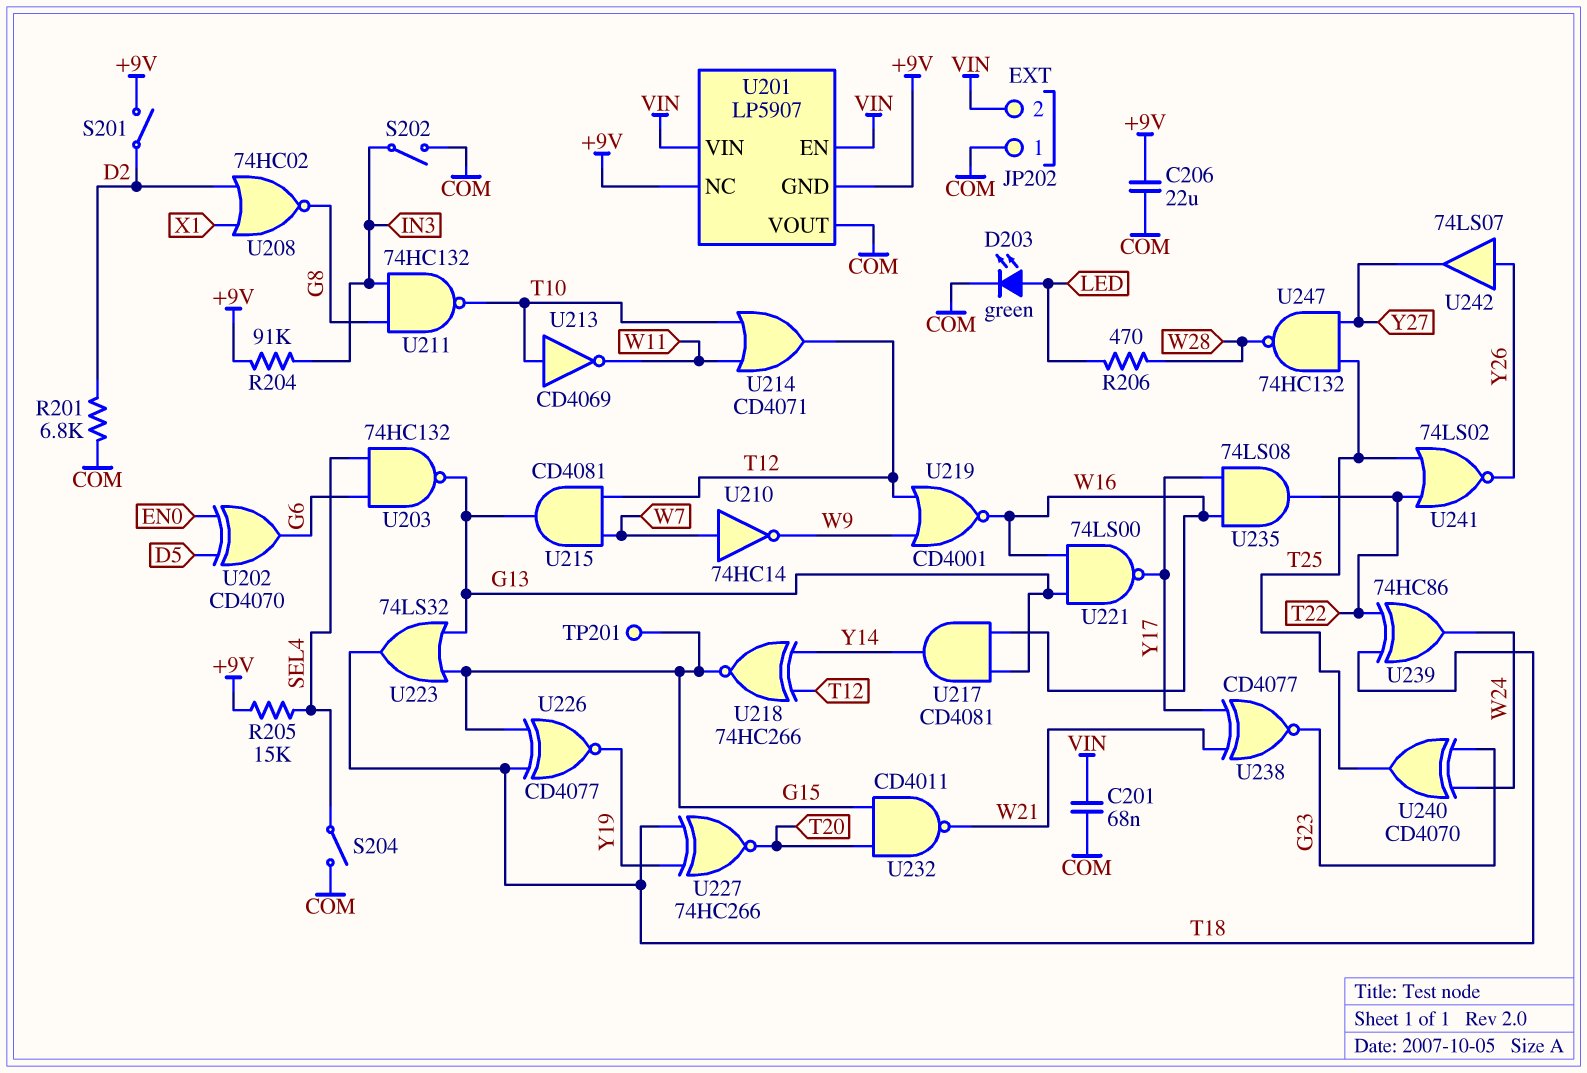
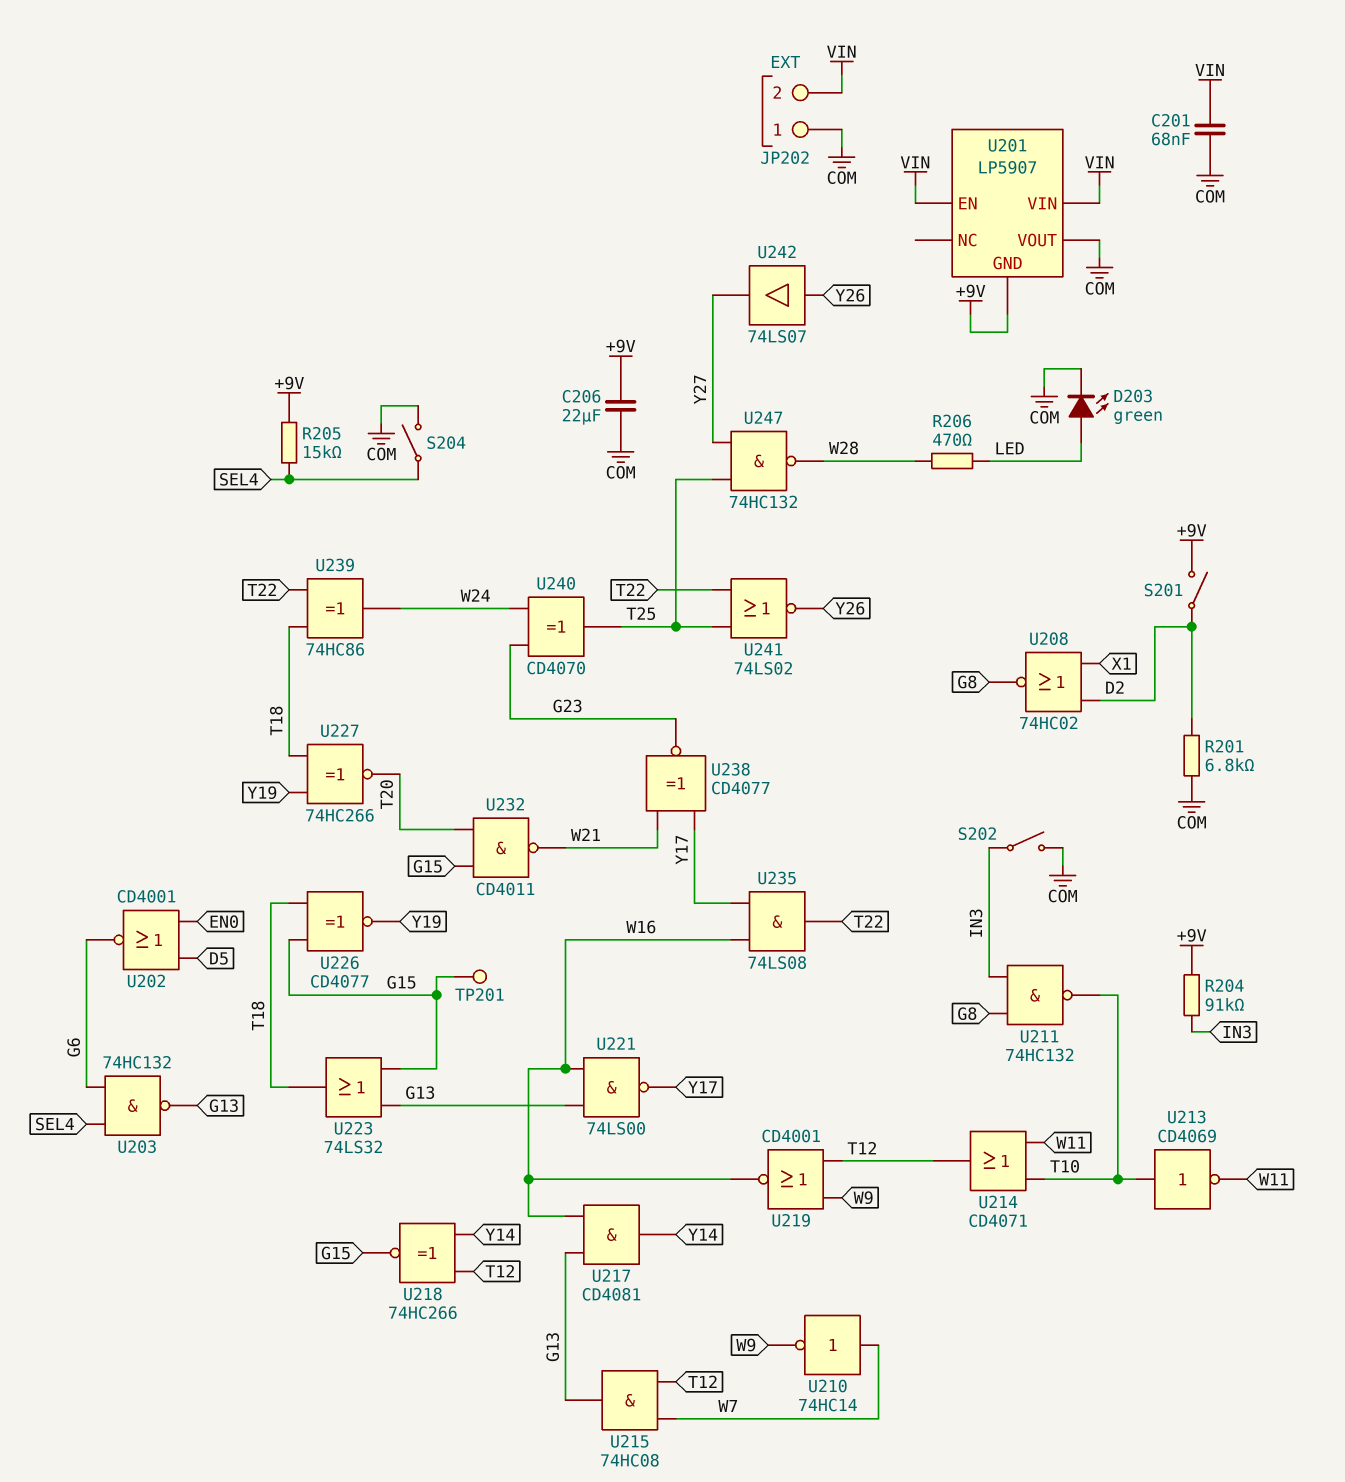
U201 pin NC: +9V -> none
U202: XOR CD4070 (in D5, in EN0, out G6) -> NOR CD4001 (in D5, in EN0, out G6)
U215: AND CD4081 (in T12, in W7, out G13) -> AND 74HC08 (in T12, in W7, out G13)

